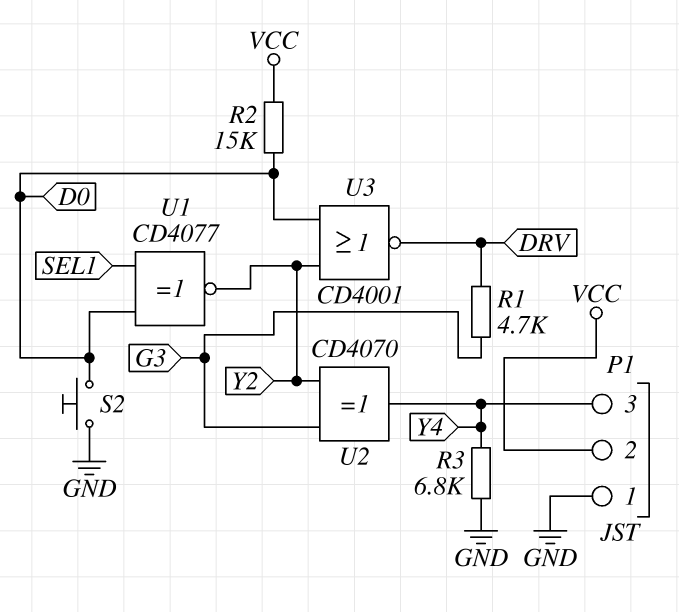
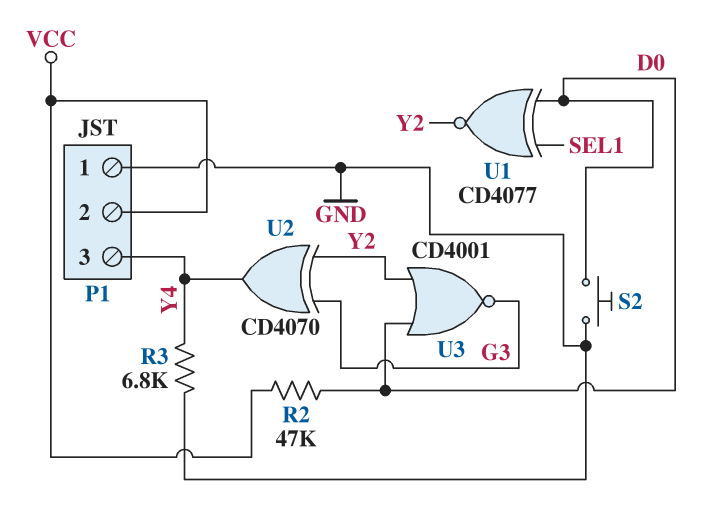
R1: 4.7k (DRV, G3) -> none
R2: 15k (D0, VCC) -> 47k (D0, VCC)
U3: NOR CD4001 (in D0, in Y2, out DRV) -> NOR CD4001 (in D0, in Y2, out G3)

